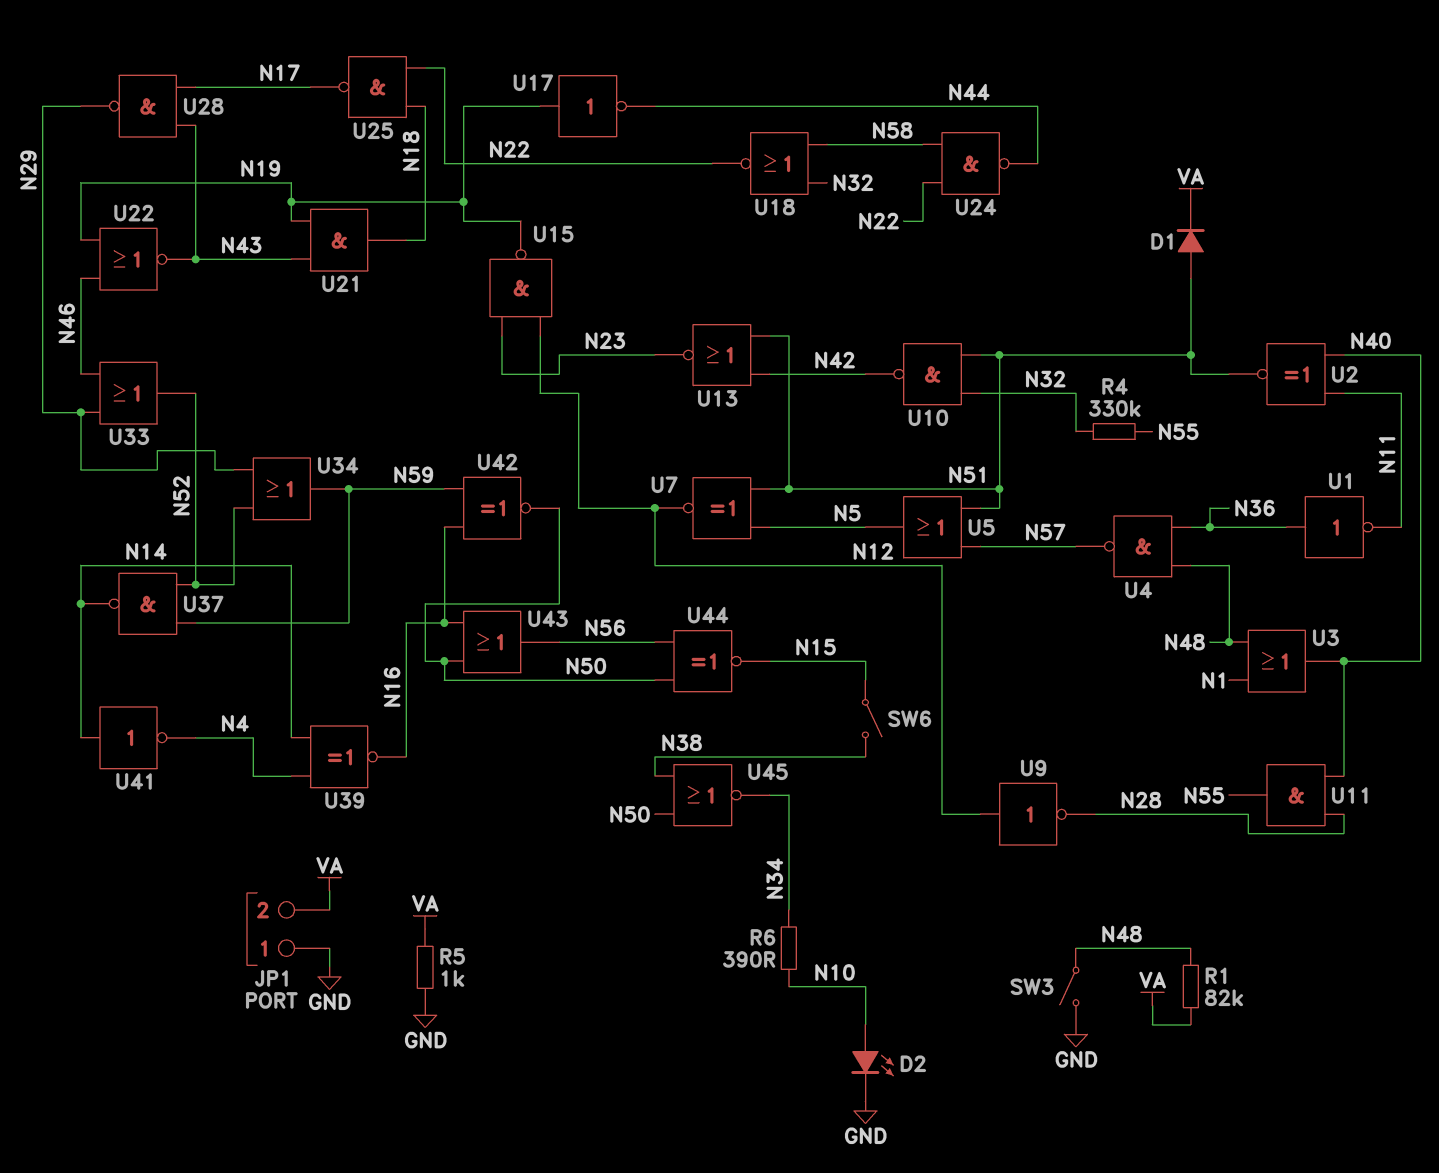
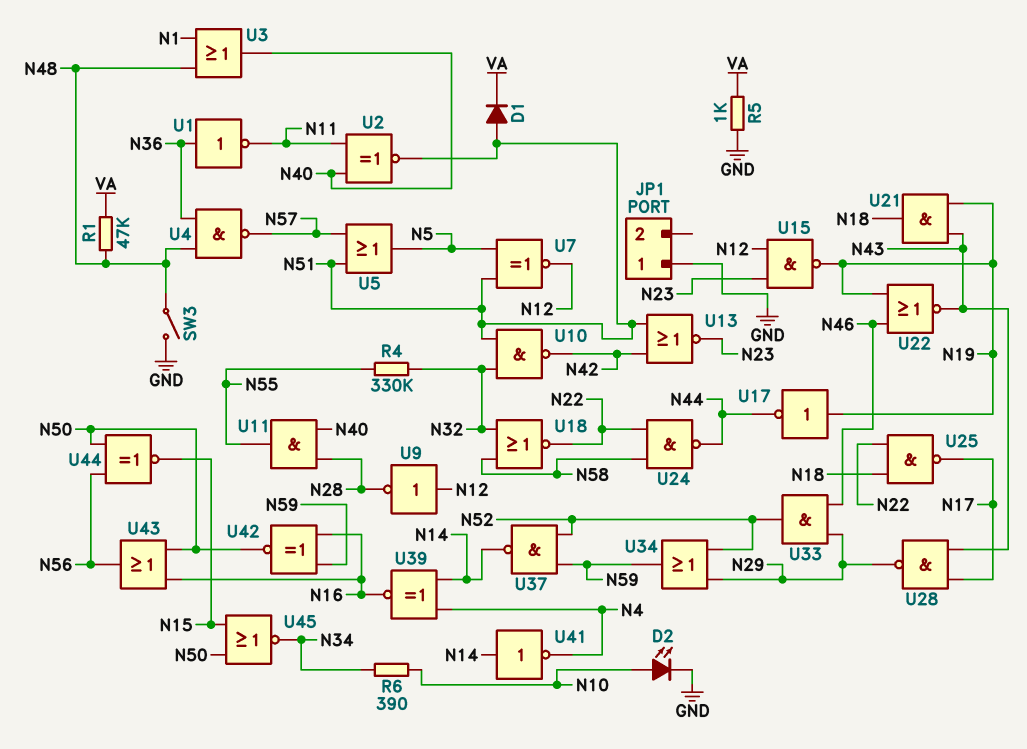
JP1 pin 2: VA -> none
R1: 82k (N48, VA) -> 47k (N48, VA)
SW6: switch (N15, N38) -> none
U33: OR (in N29, in N46, out N52) -> AND (in N29, in N46, out N52)
U45: NOR (in N38, in N50, out N34) -> NOR (in N15, in N50, out N34)

